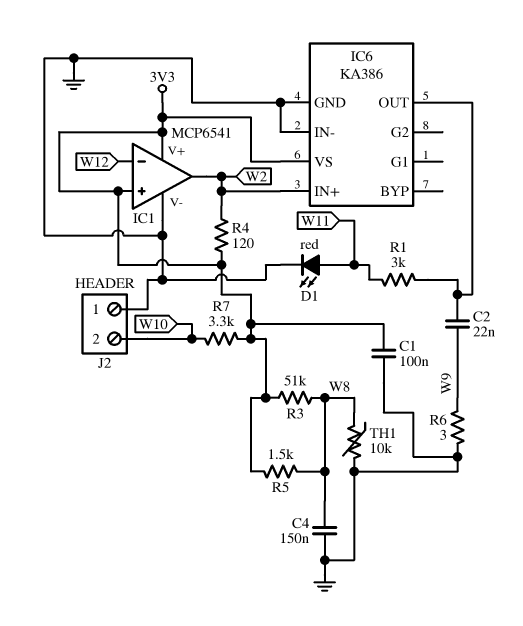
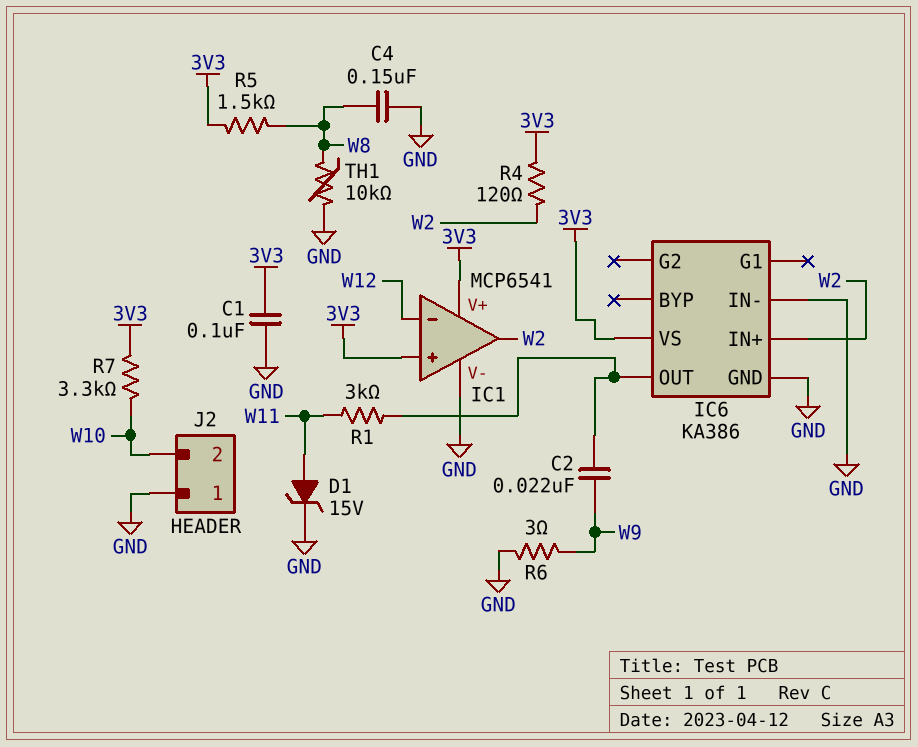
D1: LED red (A W11, K GND) -> zener 15V (A W11, K GND)
R3: 51k (3V3, W8) -> none

